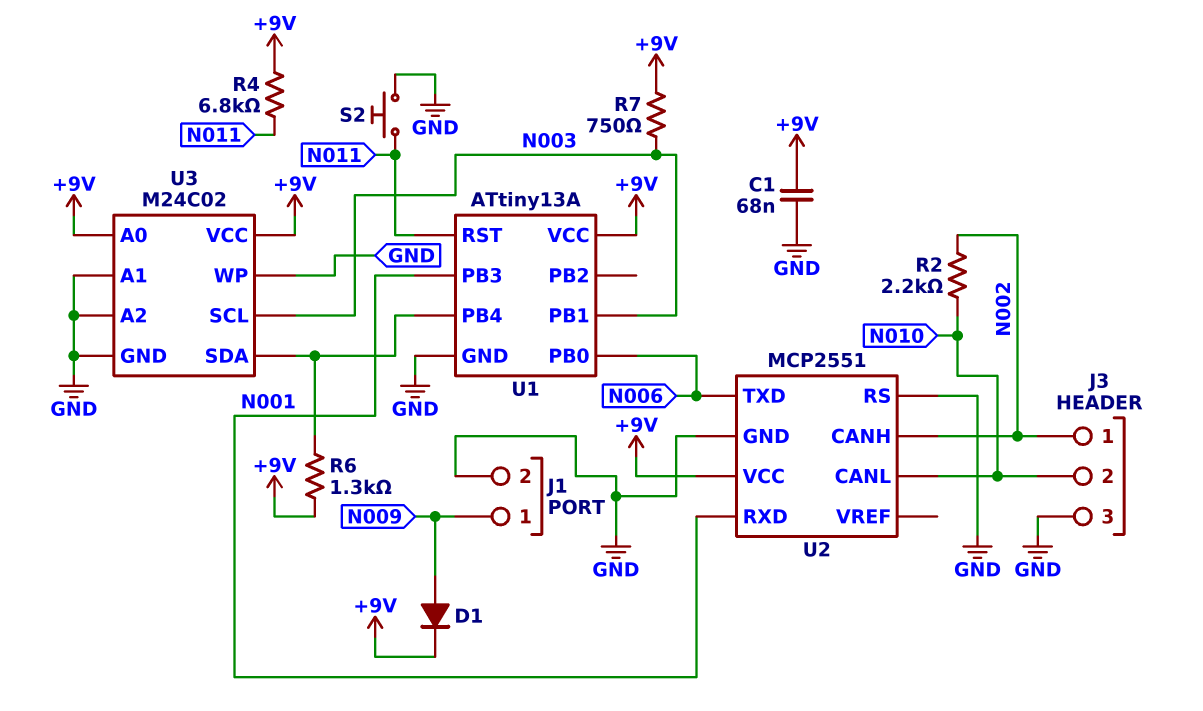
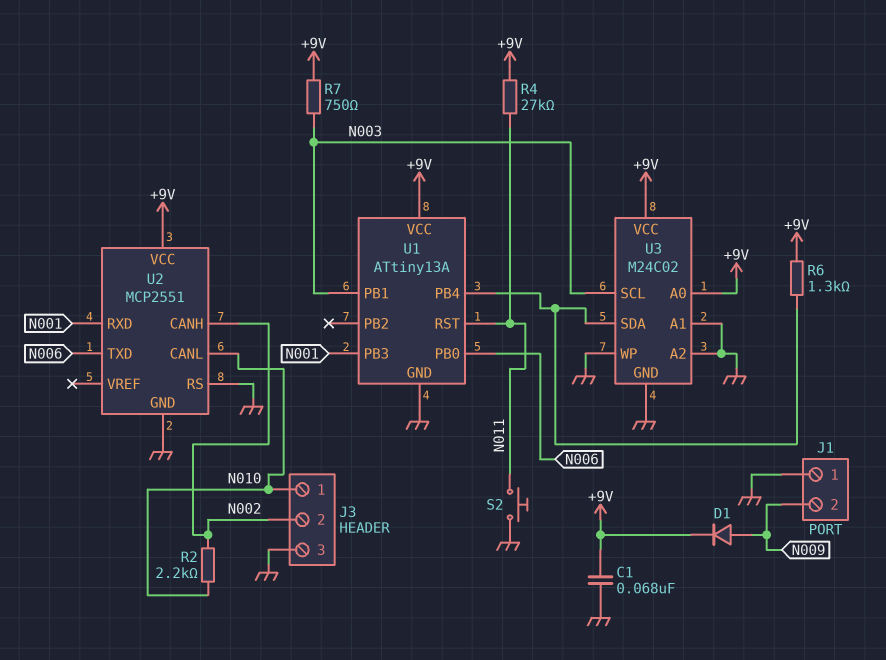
J1 pin 1: N009 -> GND
J1 pin 2: GND -> N009
J3 pin 1: N002 -> N010
J3 pin 2: N010 -> N002
R4: 6.8k (+9V, N011) -> 27k (+9V, N011)

